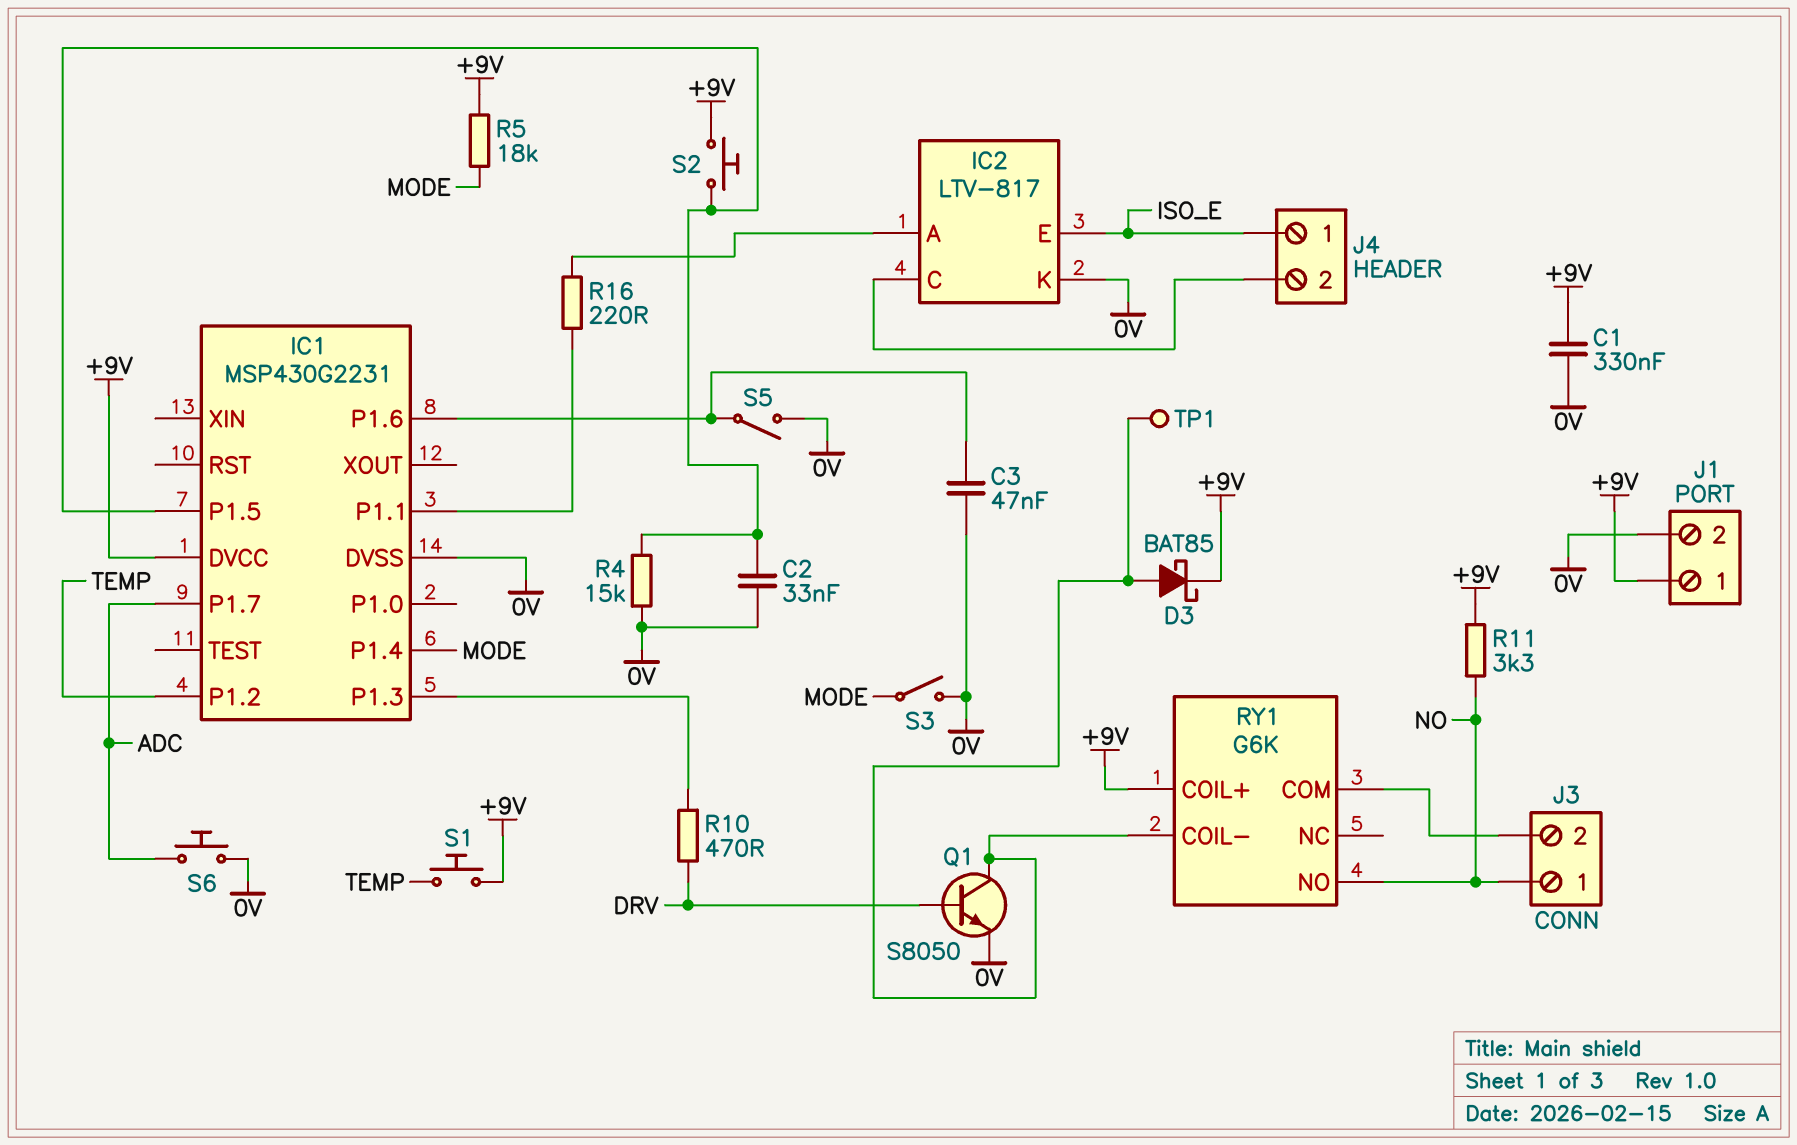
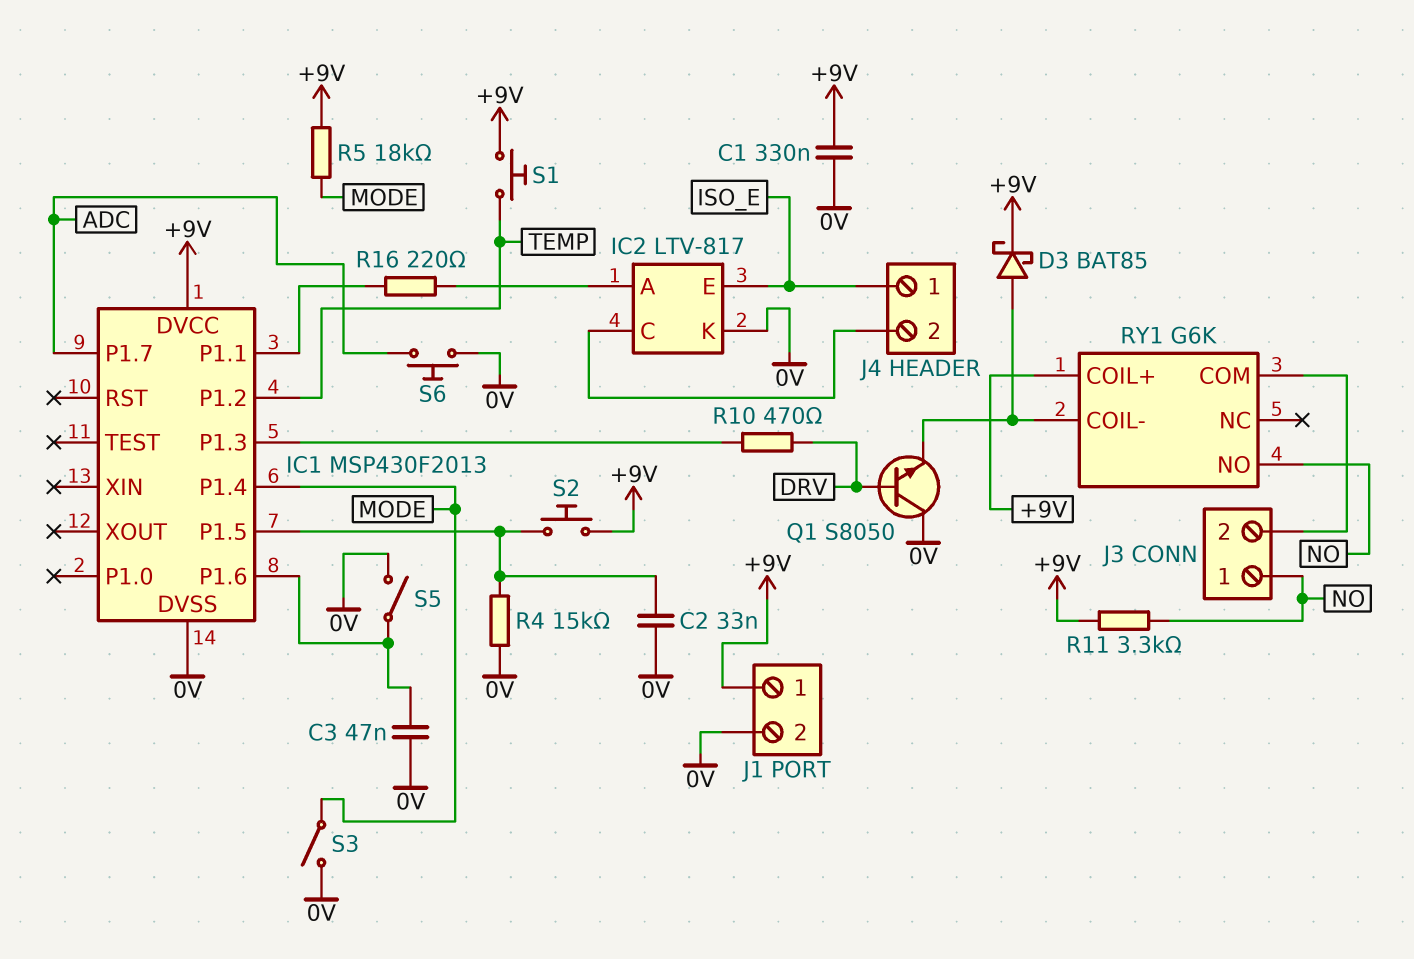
IC1: MSP430G2231 -> MSP430F2013
Q1: NPN S8050 (B DRV, C RY1/COIL-, E 0V) -> NPN S8050 (B DRV, C 0V, E RY1/COIL-)
TP1: test point (RY1/COIL-) -> none

